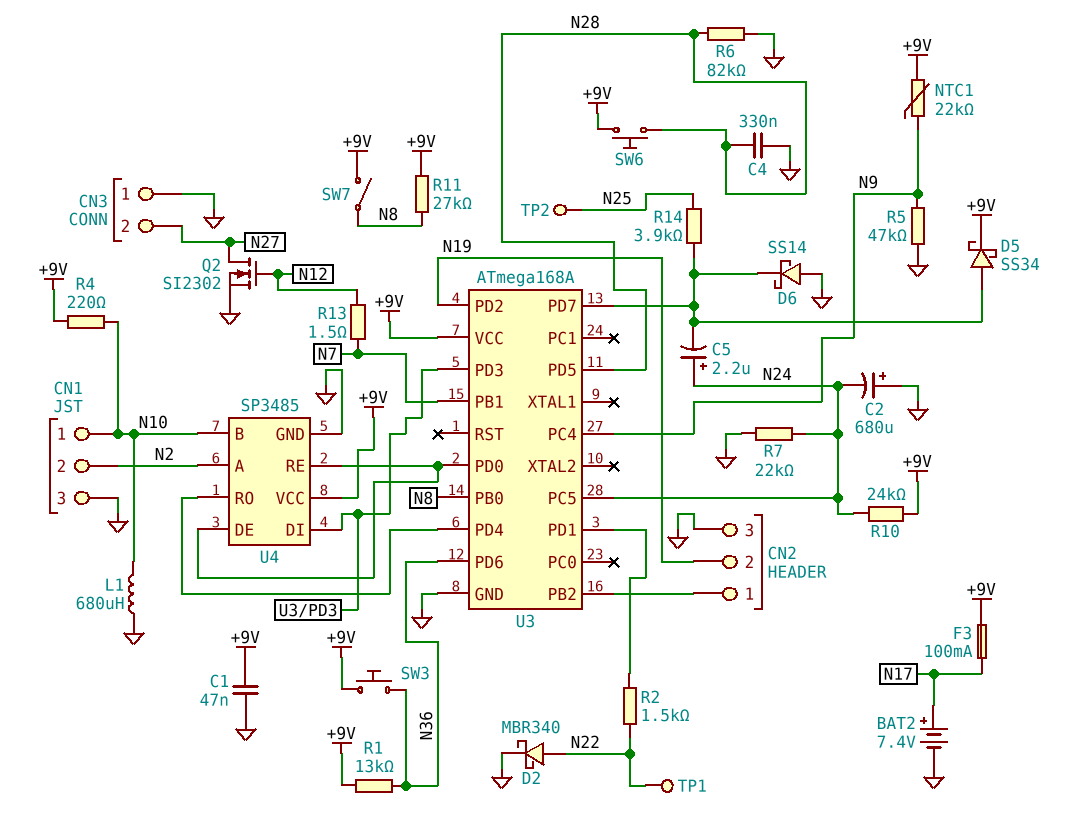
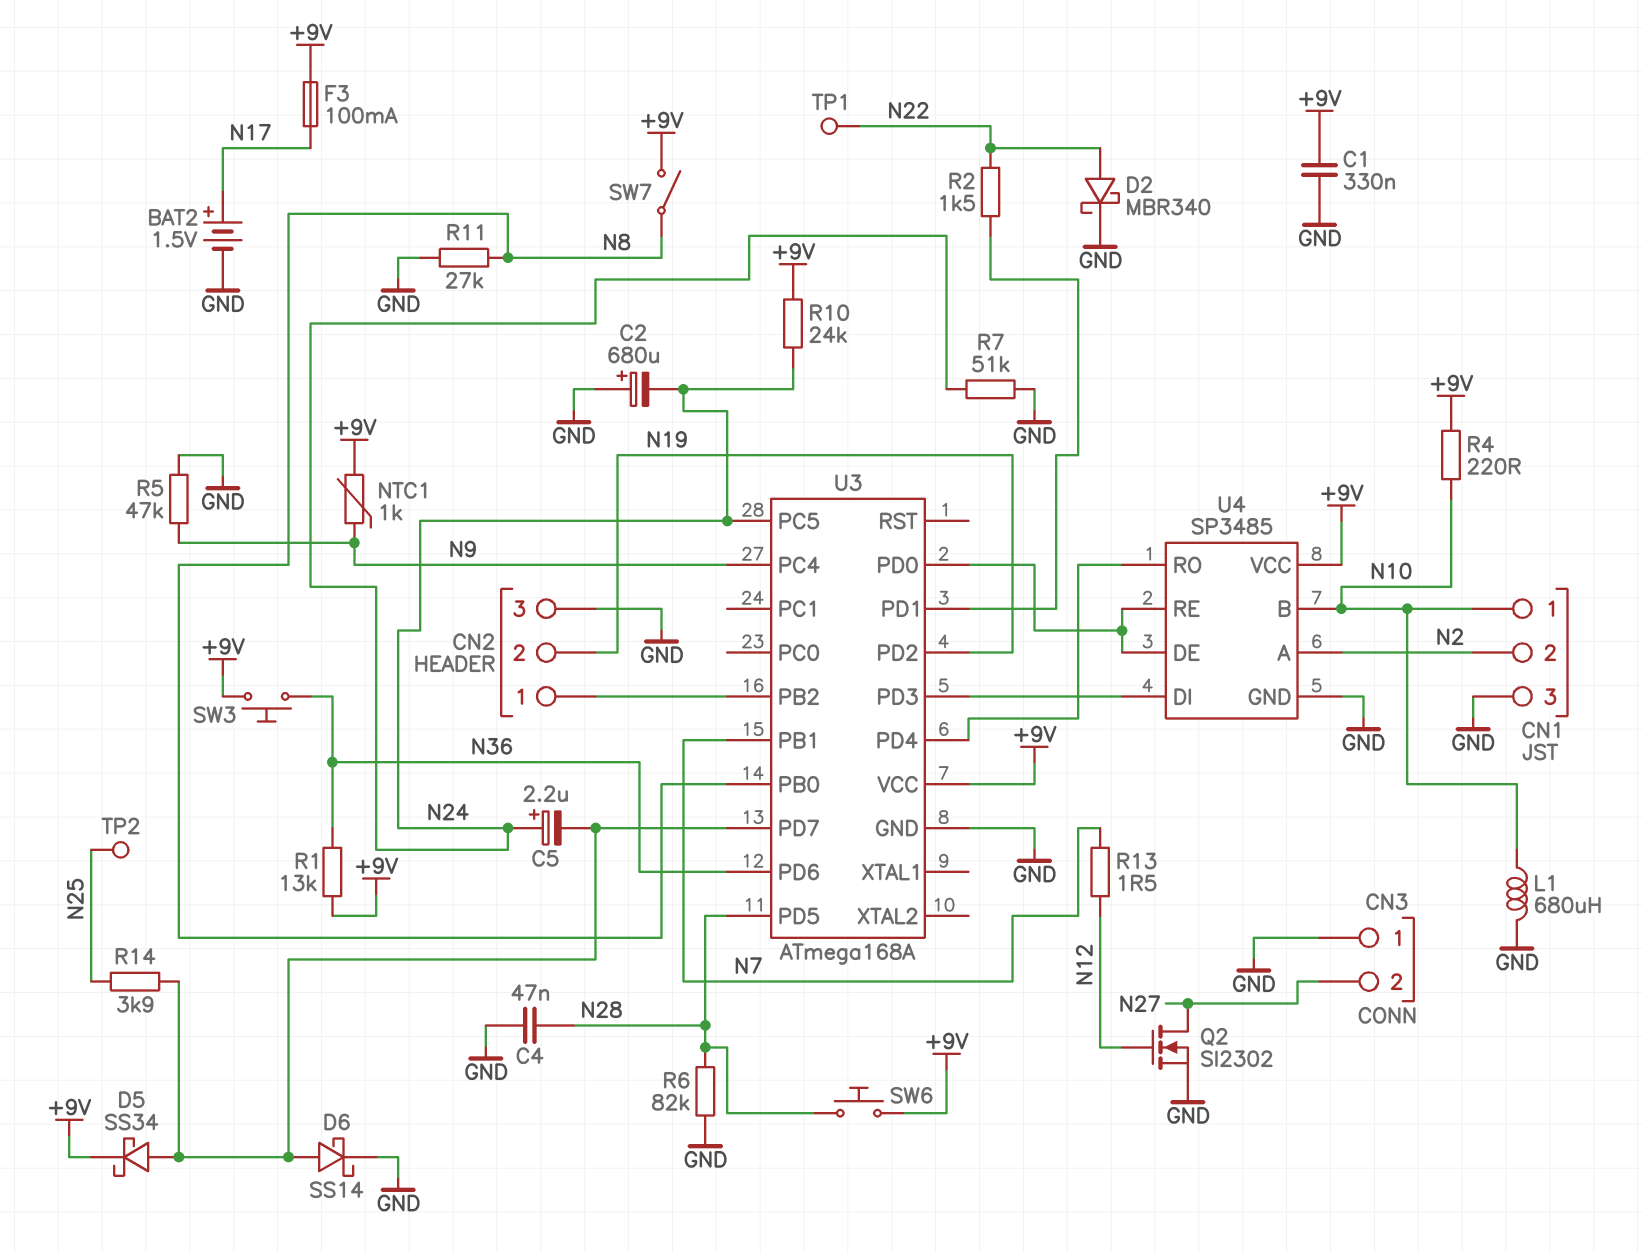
BAT2: 7.4V (plus N17, minus GND) -> 1.5V (plus N17, minus GND)
C1: 47nF (+9V, GND) -> 330nF (+9V, GND)
C4: 330nF (GND, N28) -> 47nF (GND, N28)
D6: schottky SS14 (A GND, K U3/PD7) -> schottky SS14 (A U3/PD7, K GND)
NTC1: 22k (+9V, N9) -> 1k (+9V, N9)
R7: 22k (GND, N24) -> 51k (GND, N24)
R11: 27k (+9V, N8) -> 27k (GND, N8)

